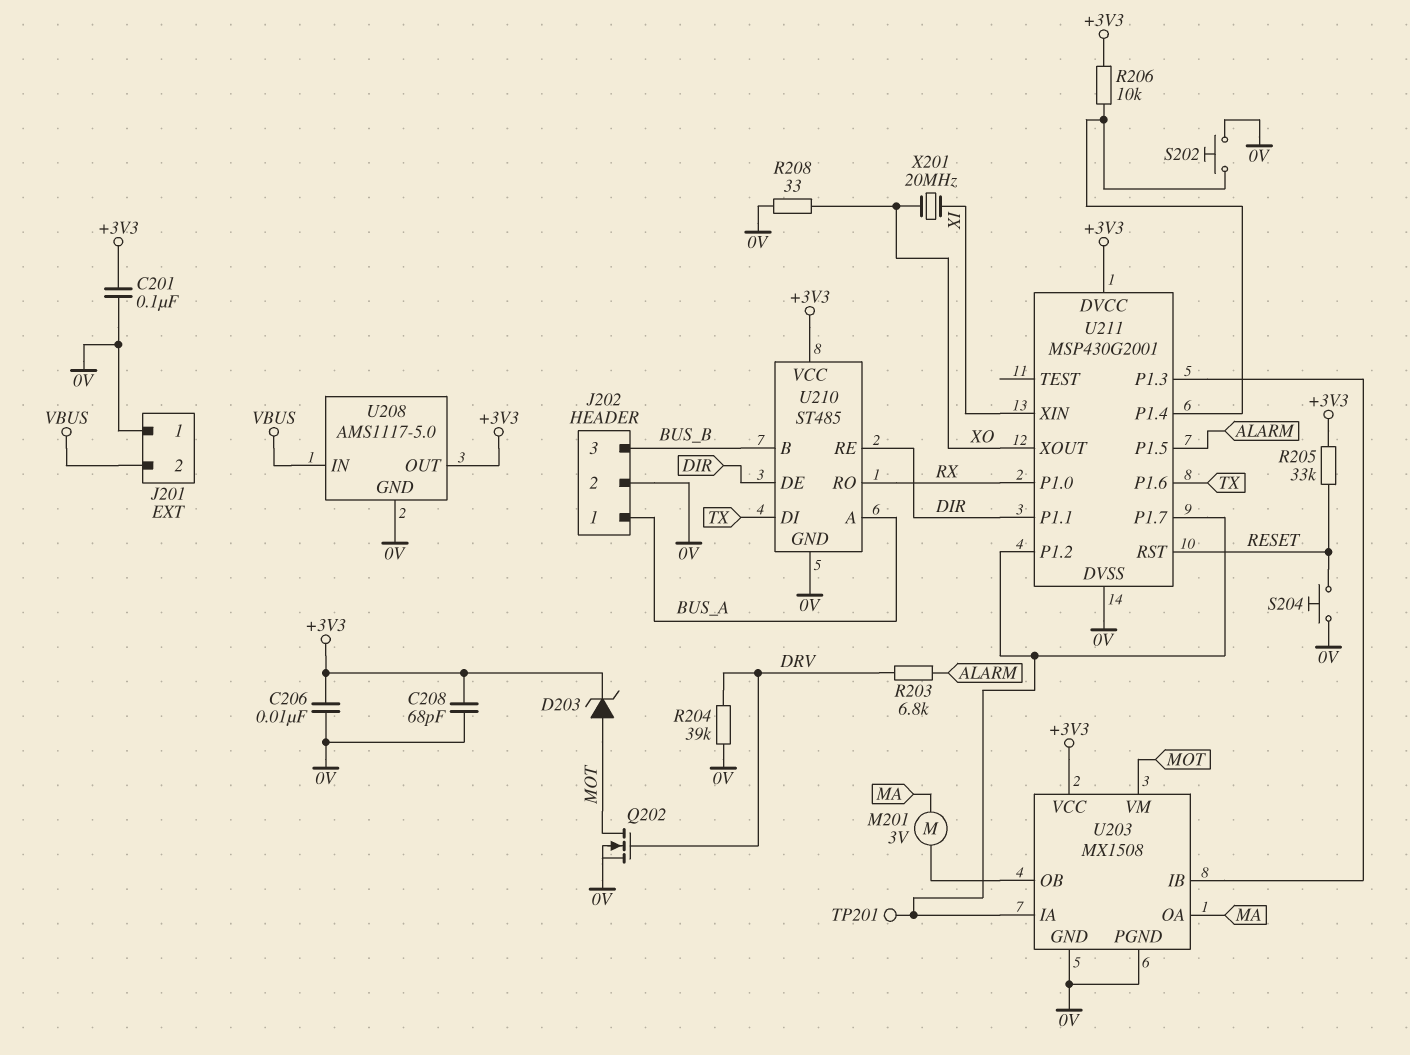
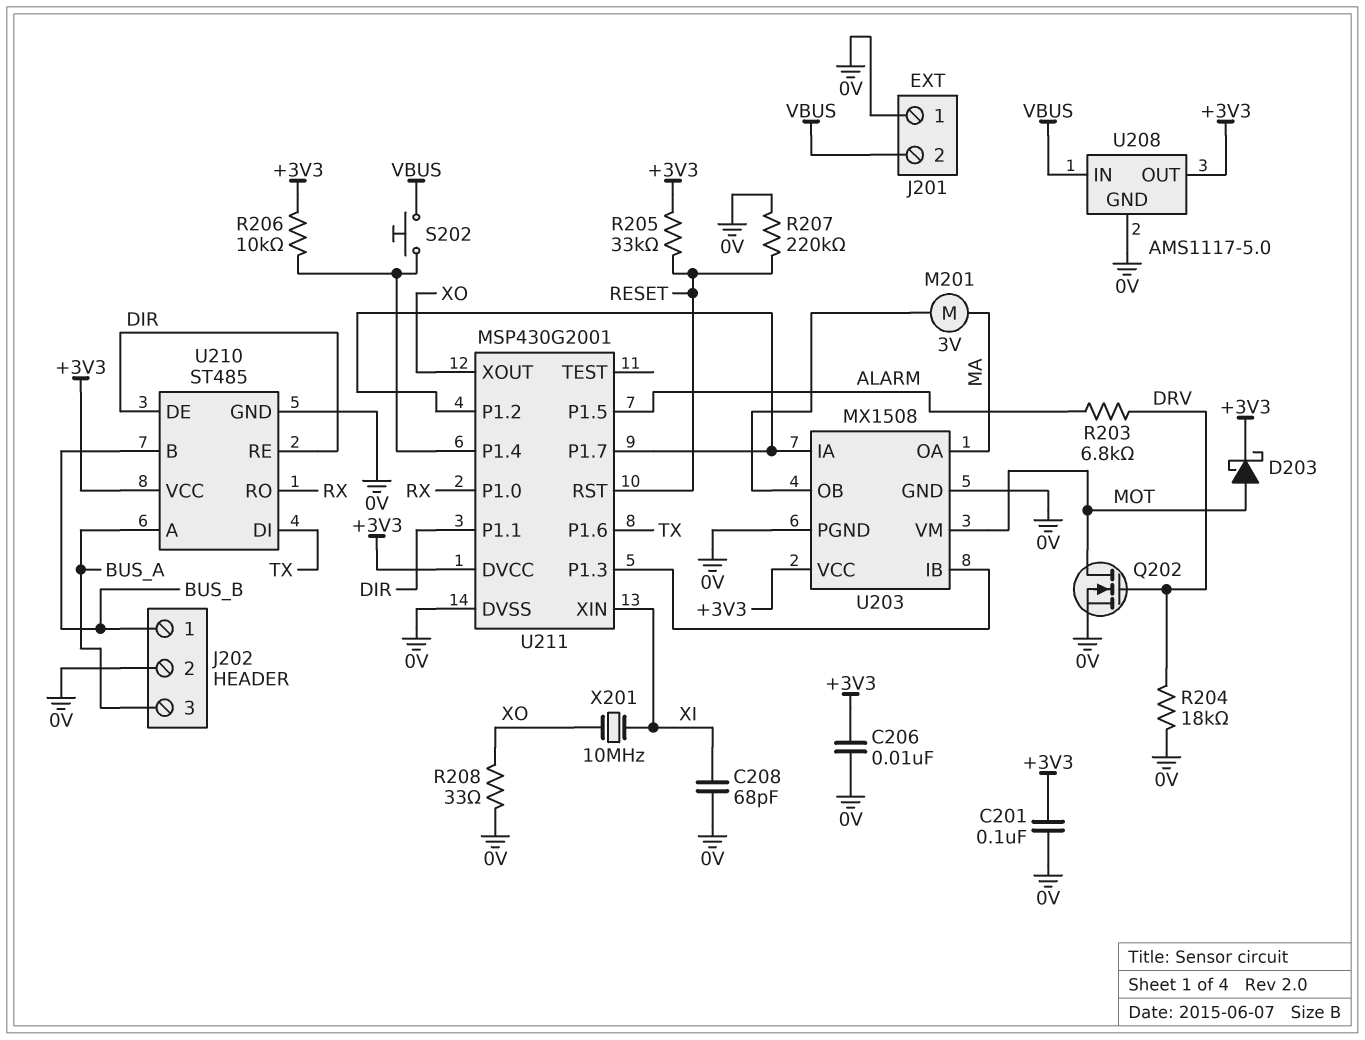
C208: 68pF (+3V3, 0V) -> 68pF (0V, XI)
D203: zener (A MOT, K +3V3) -> schottky (A MOT, K +3V3)
J202 pin 1: BUS_A -> BUS_B
J202 pin 3: BUS_B -> BUS_A
R204: 39k (0V, DRV) -> 18k (0V, DRV)
R207: none -> 220k (0V, RESET)
S202: button (0V, U211/P1.4) -> button (U211/P1.4, VBUS)
S204: button (0V, RESET) -> none
TP201: test point (U203/IA) -> none
X201: 20MHz (XI, XO) -> 10MHz (XI, XO)

